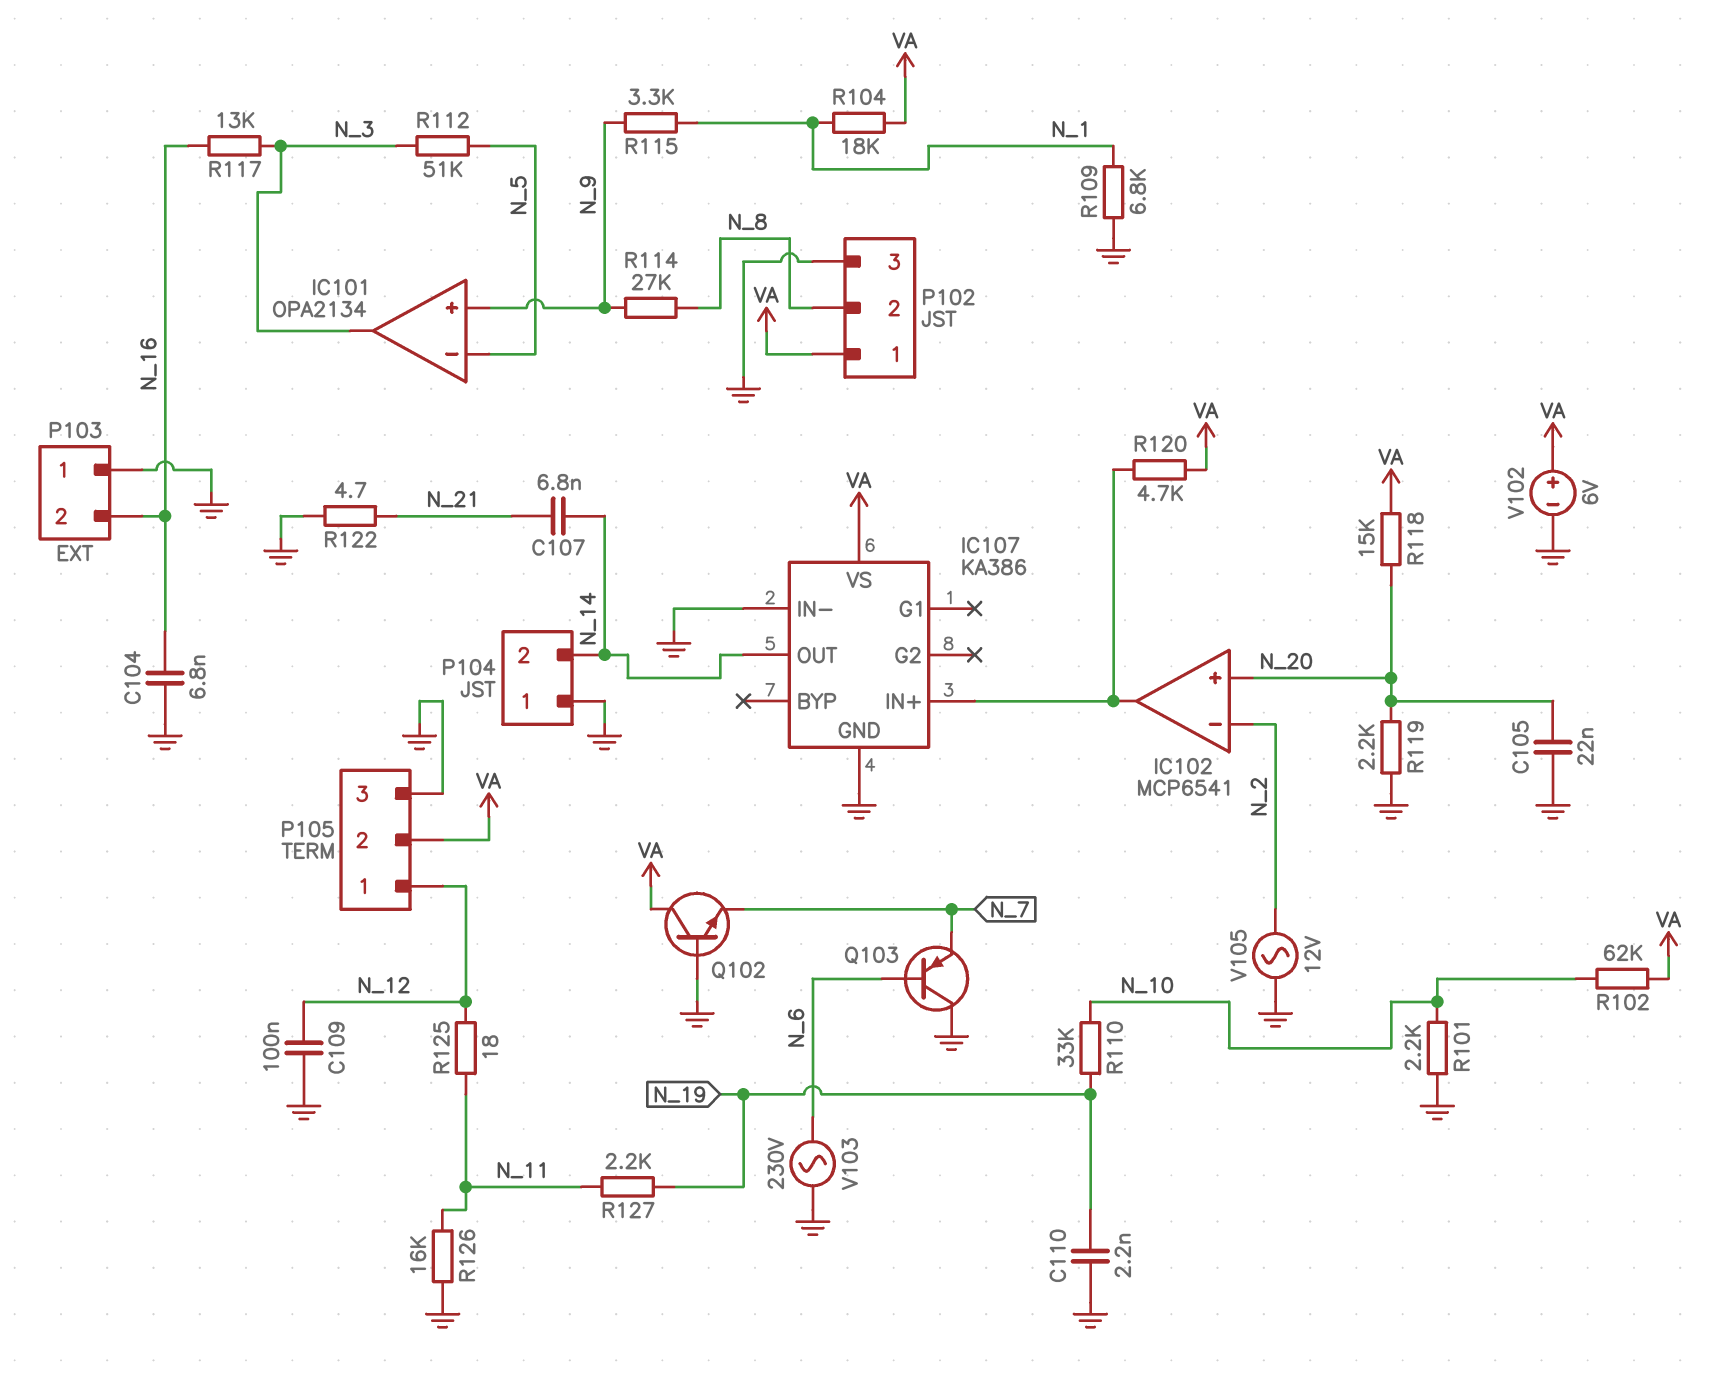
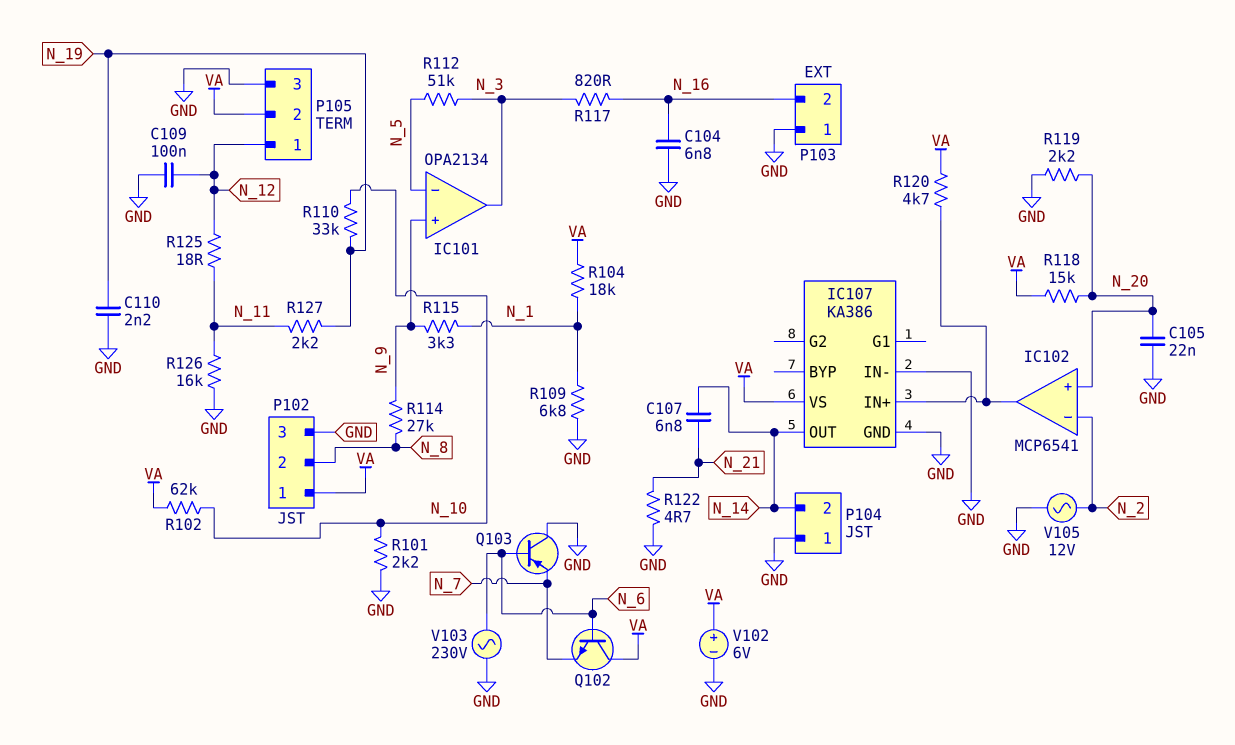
Q102: NPN (B GND, C VA, E N_7) -> NPN (B N_6, C VA, E N_7)
R117: 13k (N_3, N_16) -> 820 (N_3, N_16)

